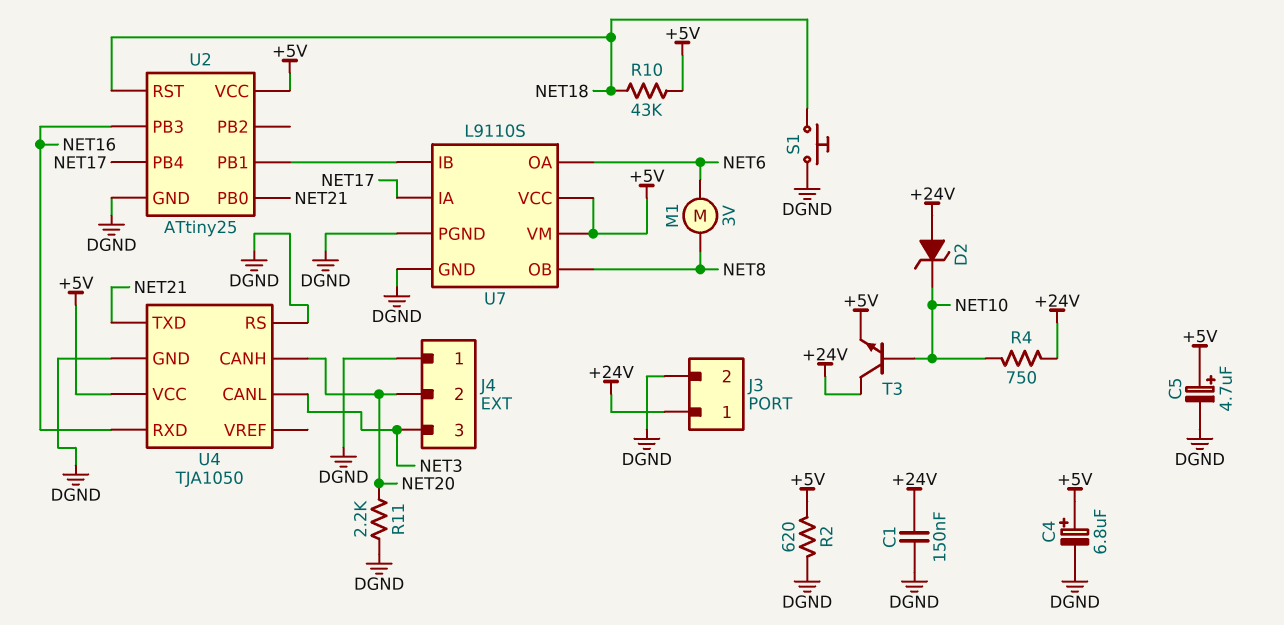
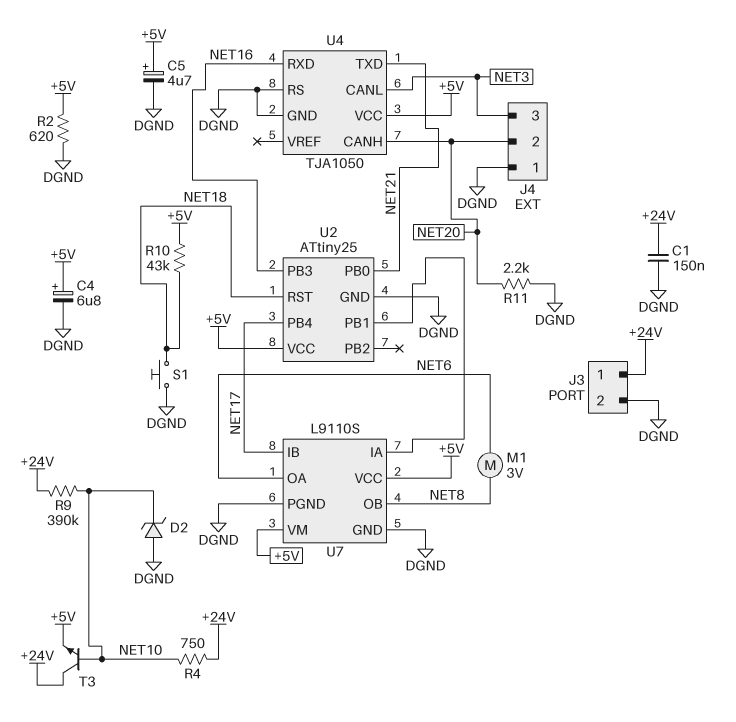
D2: zener (A +24V, K NET10) -> zener (A DGND, K NET10)
R9: none -> 390k (+24V, NET10)
U7 pin IA: NET17 -> U2/PB1
U7 pin IB: U2/PB1 -> NET17

